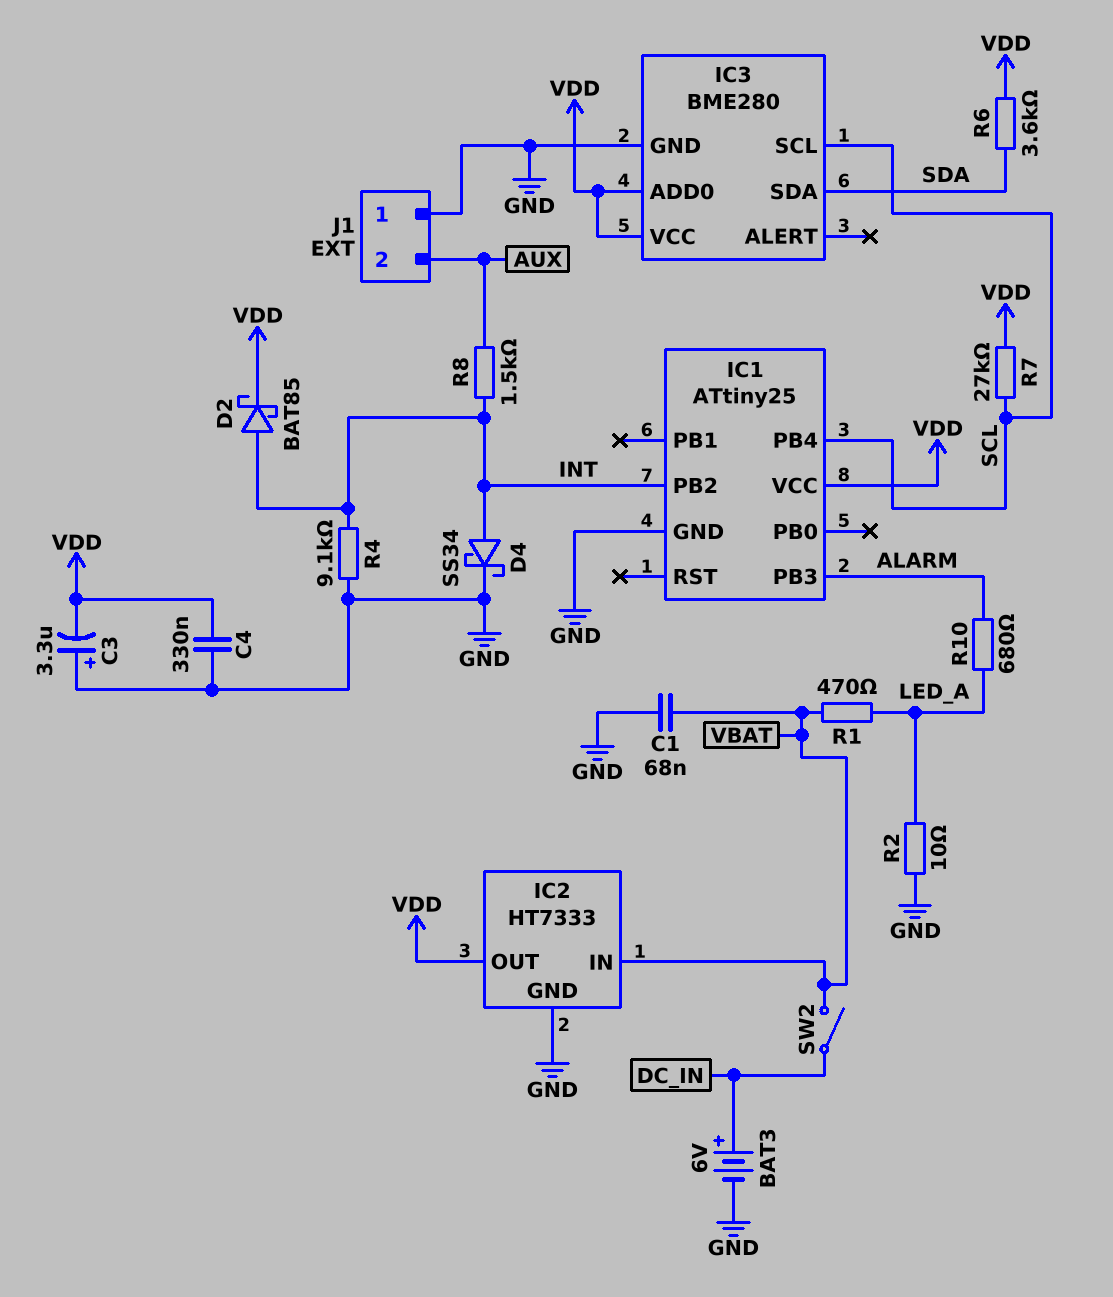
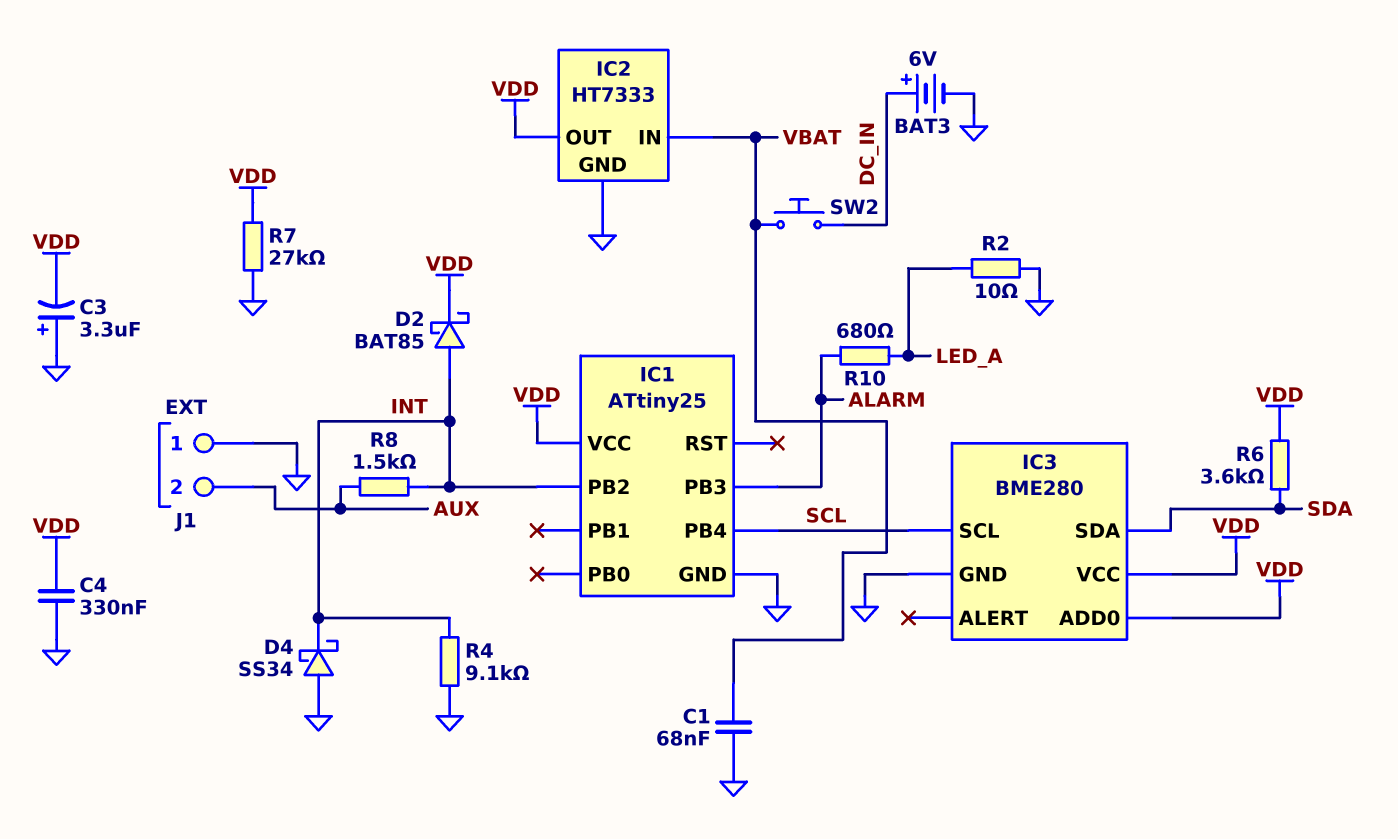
D4: schottky SS34 (A INT, K GND) -> schottky SS34 (A GND, K INT)
R1: 470 (LED_A, VBAT) -> none
R7: 27k (SCL, VDD) -> 27k (GND, VDD)
SW2: switch (DC_IN, VBAT) -> button (DC_IN, VBAT)

